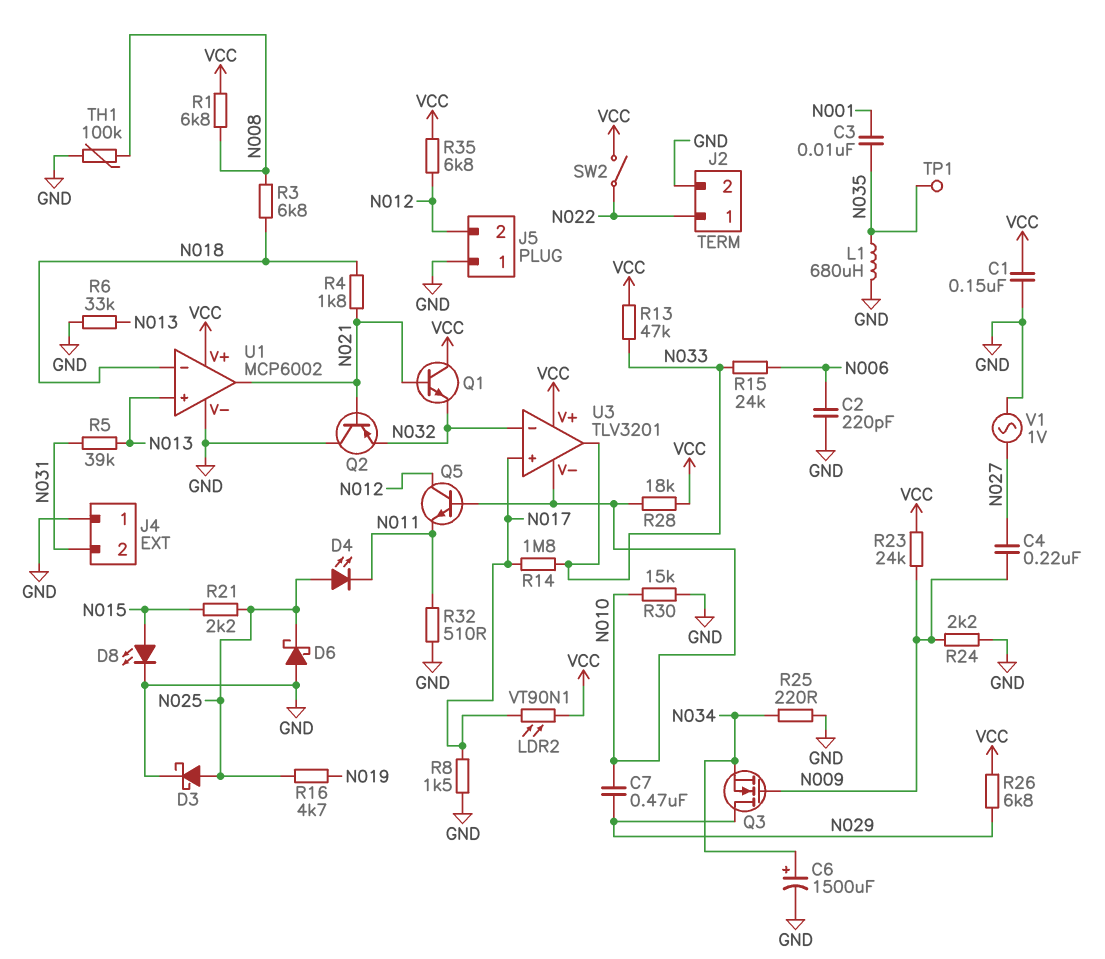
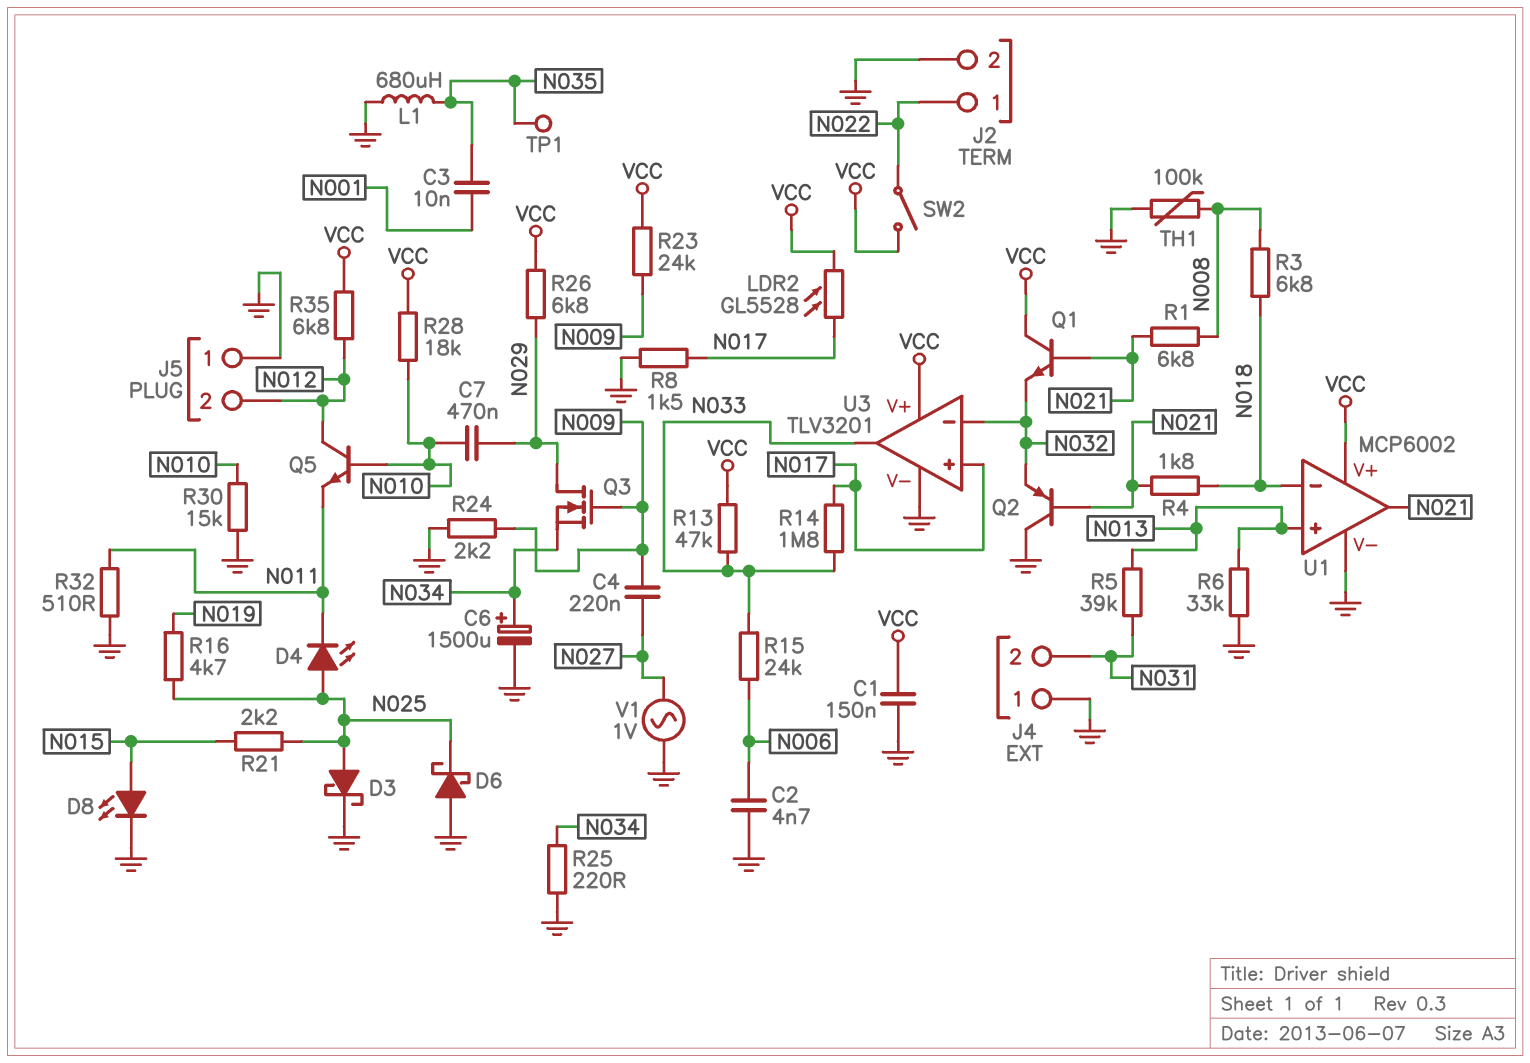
C2: 220pF (GND, N006) -> 4.7nF (GND, N006)
LDR2: VT90N1 (N017, VCC) -> GL5528 (N017, VCC)
R1: 6.8k (N008, VCC) -> 6.8k (N008, N021)
U3 pin V-: N010 -> GND

